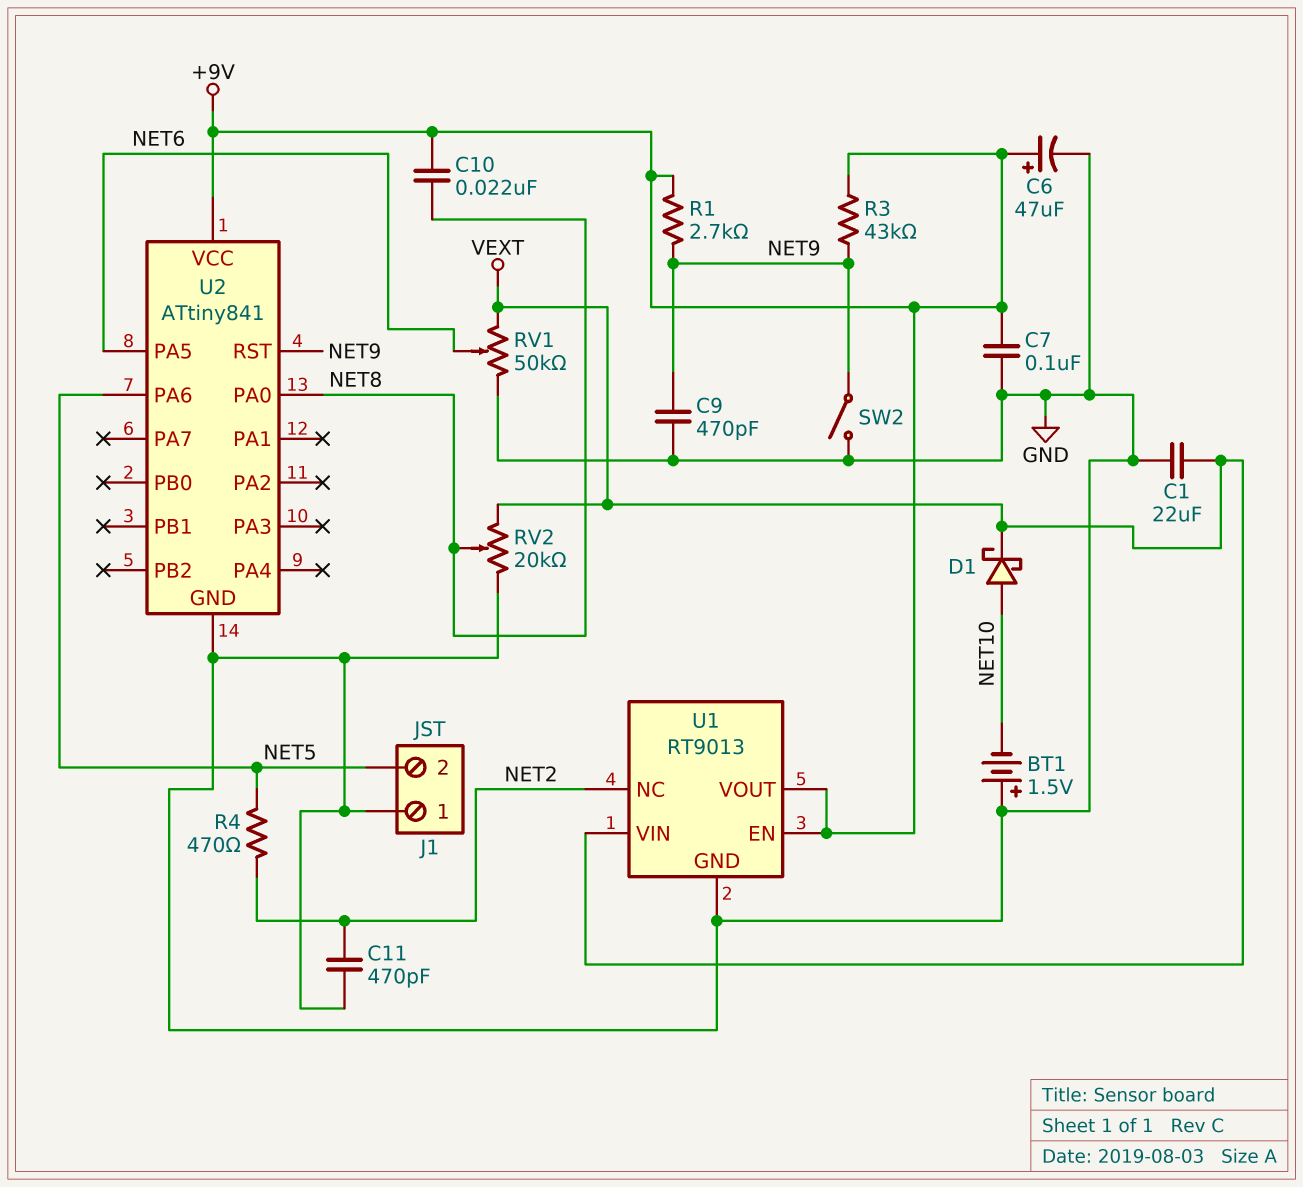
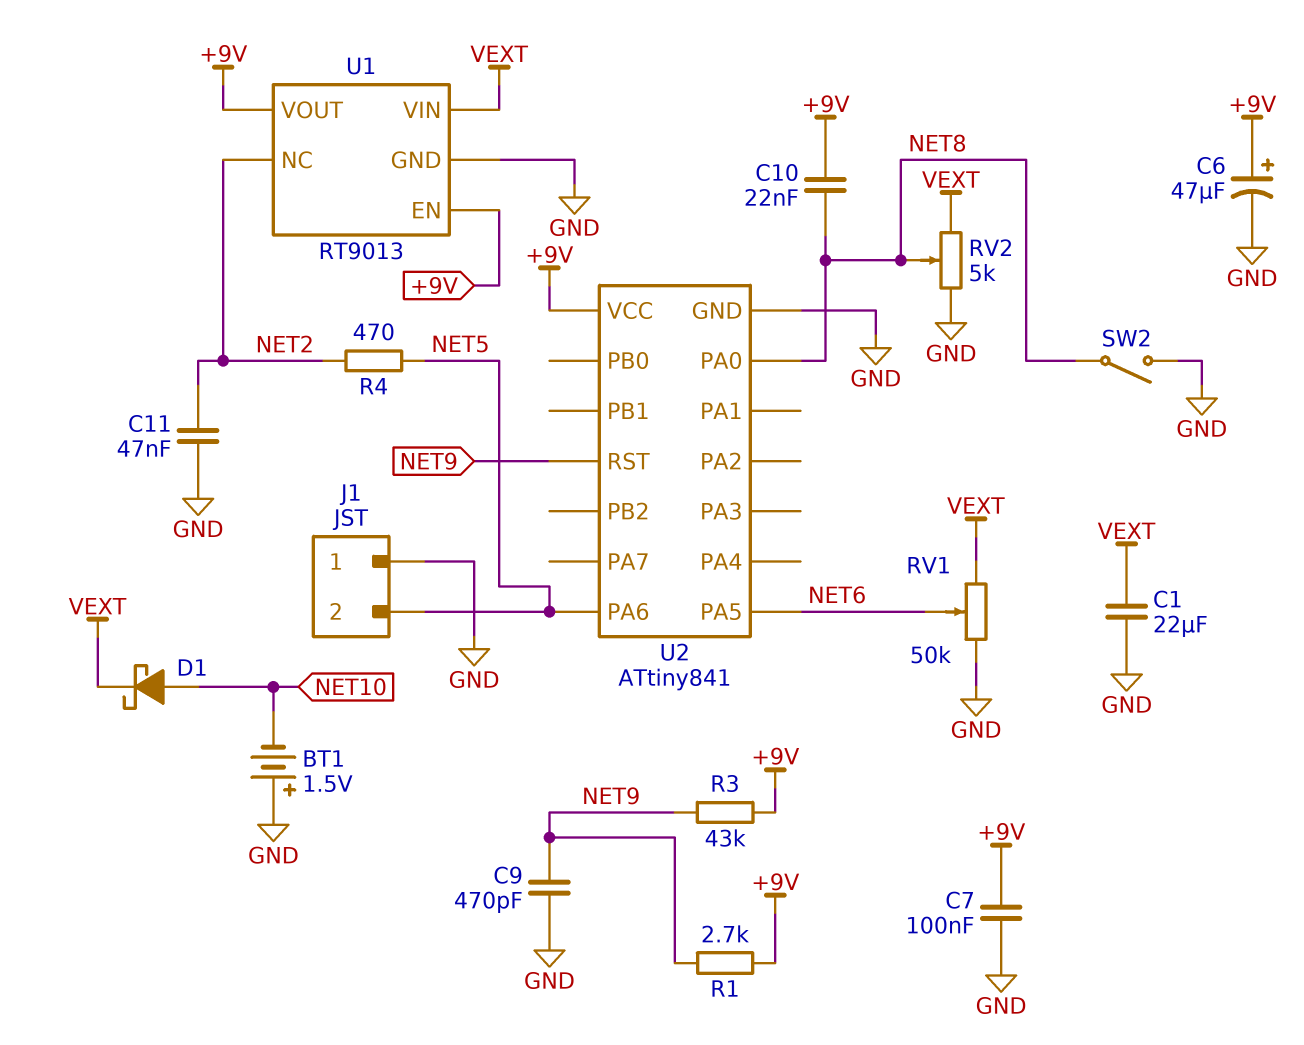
C11: 470pF (GND, NET2) -> 47nF (GND, NET2)
RV2: 20k (GND, VEXT, wiper NET8) -> 5k (GND, VEXT, wiper NET8)
SW2: switch (GND, NET9) -> switch (GND, NET8)

